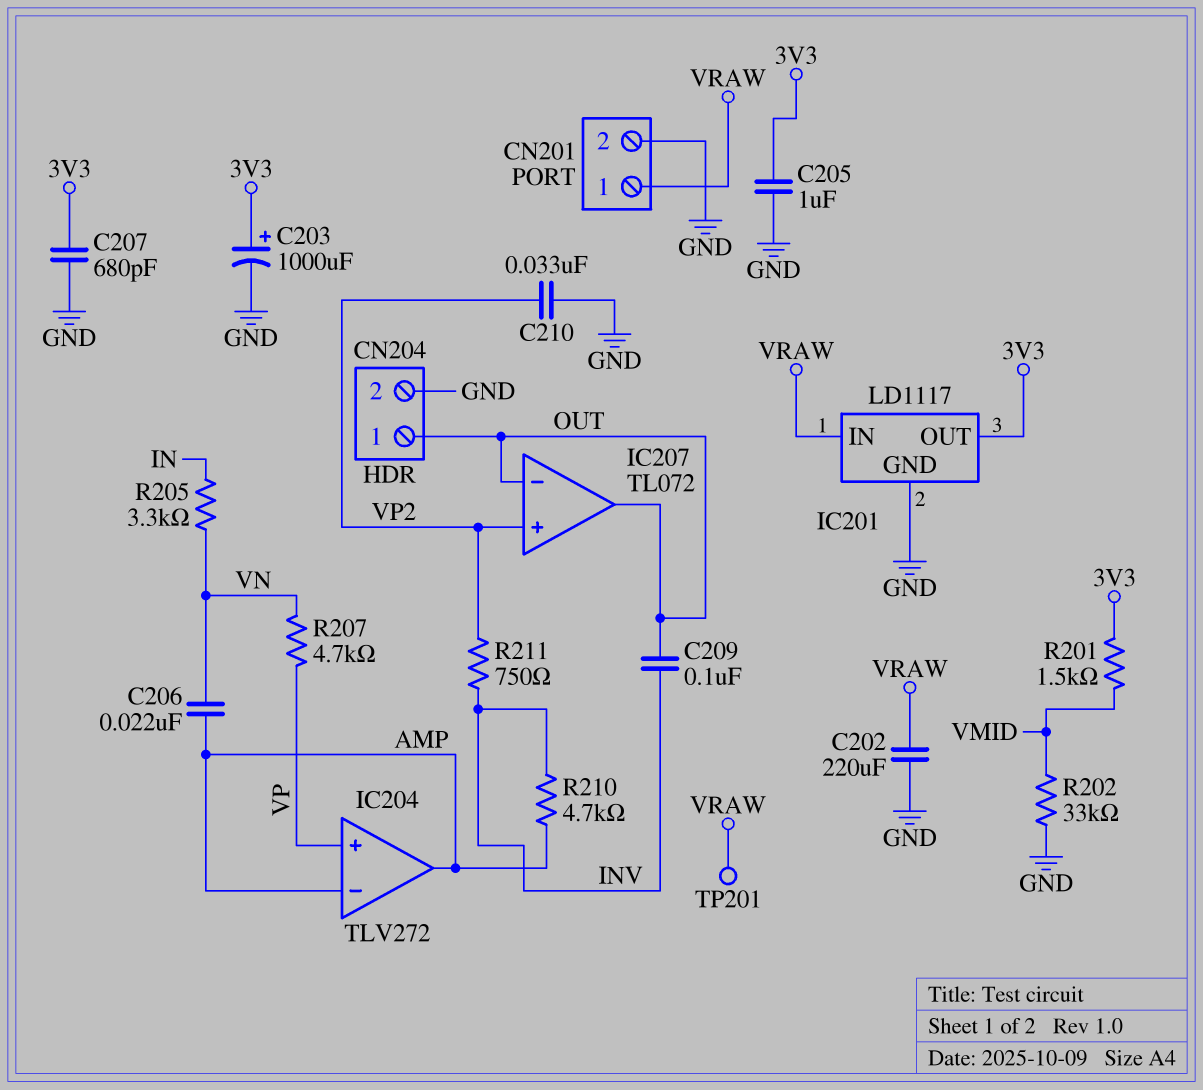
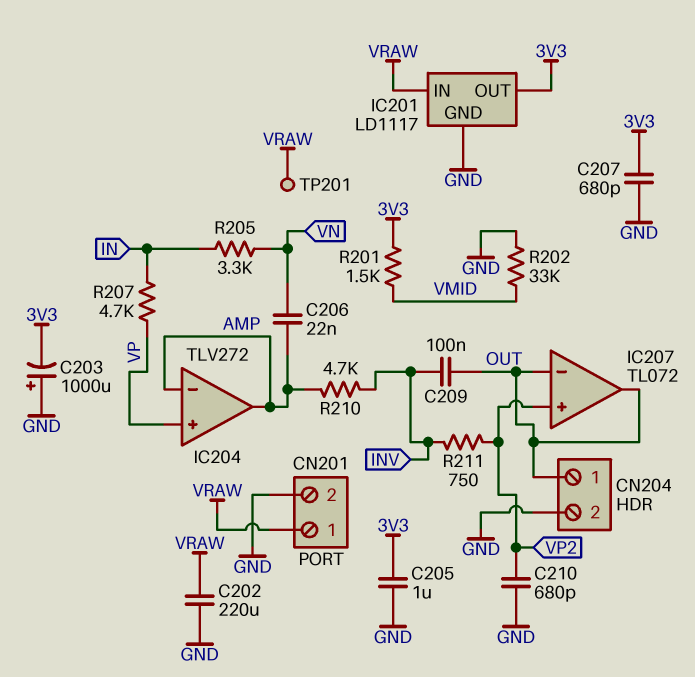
C203: 1000uF (plus 3V3, minus GND) -> 1000uF (plus GND, minus 3V3)
C210: 33nF (GND, VP2) -> 680pF (GND, VP2)
R207: 4.7k (VN, VP) -> 4.7k (IN, VP)

